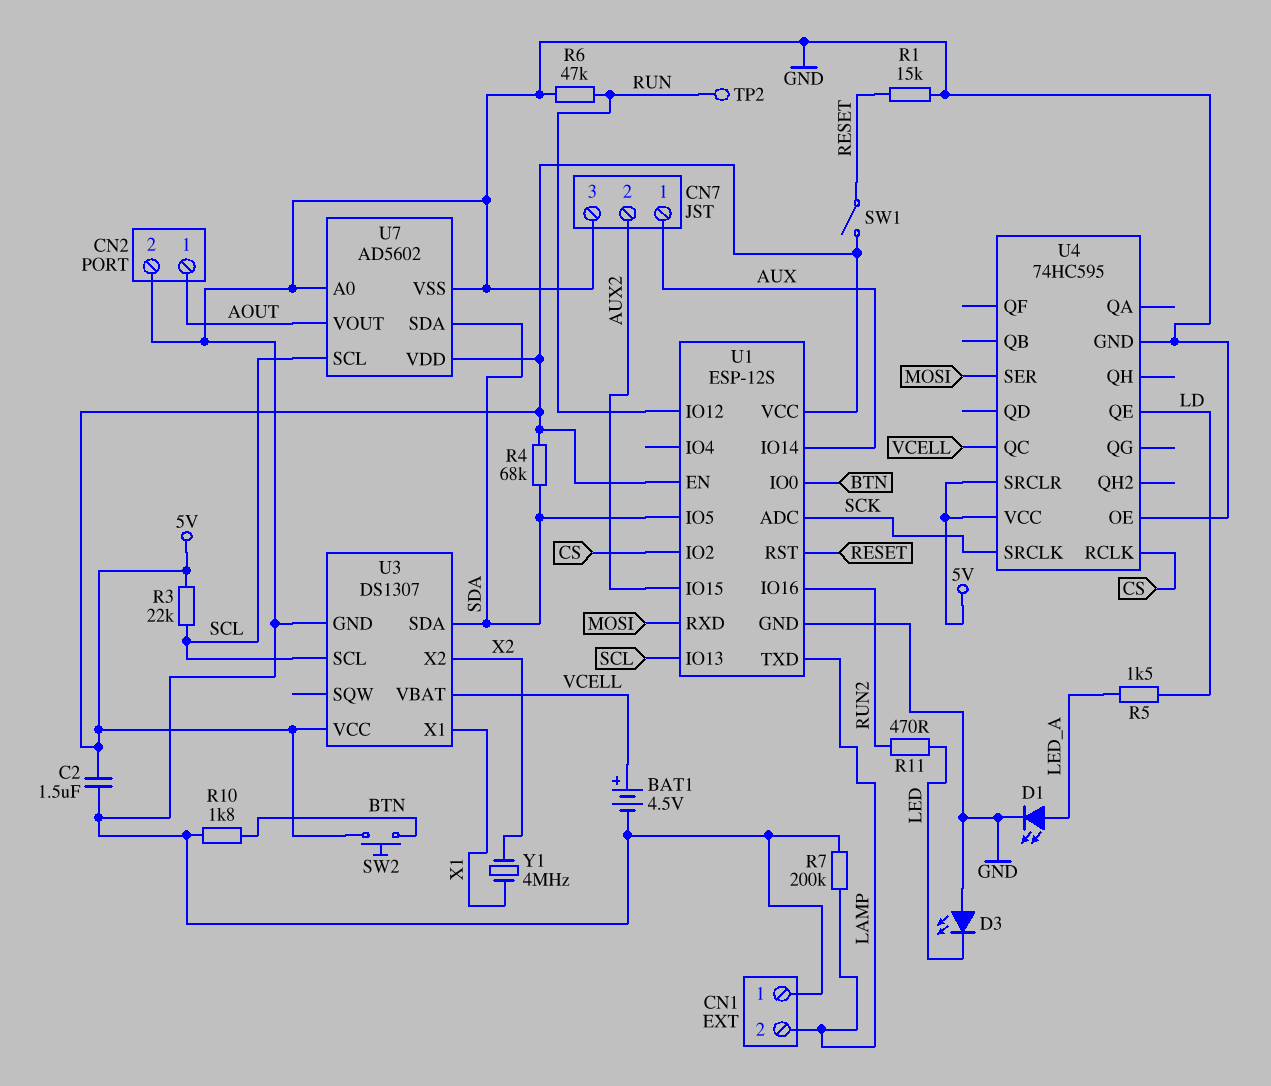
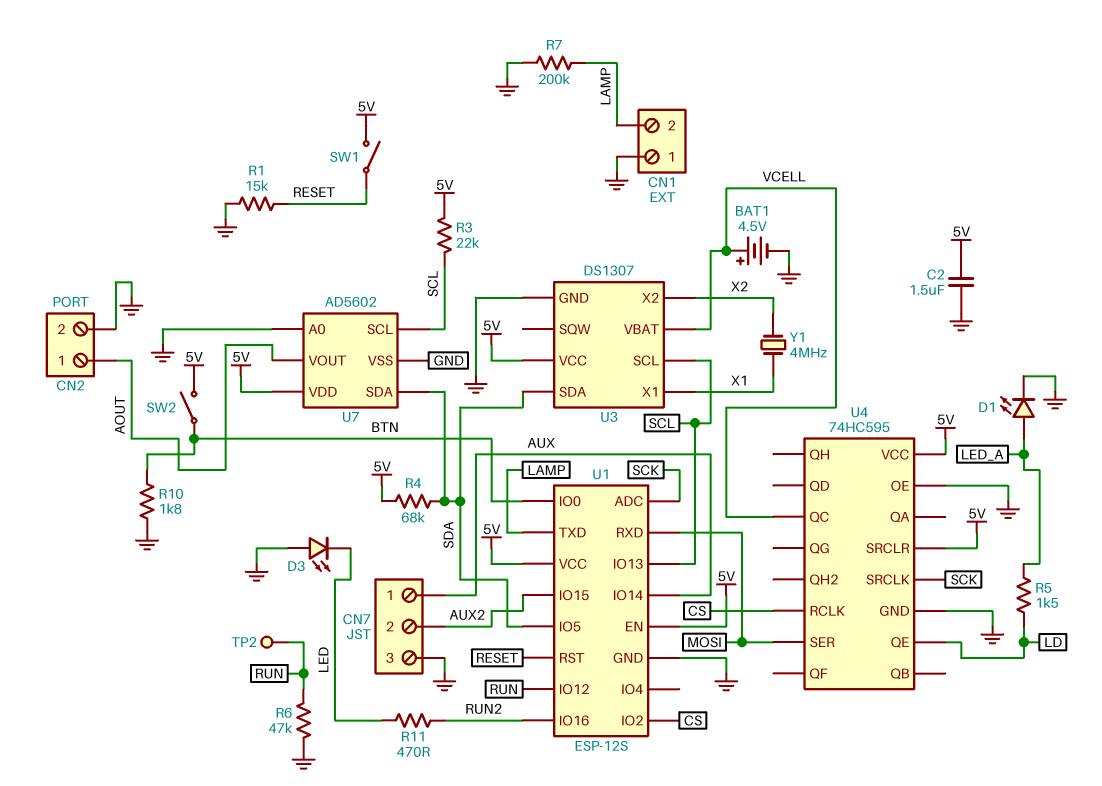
SW2: button (5V, BTN) -> switch (5V, BTN)

